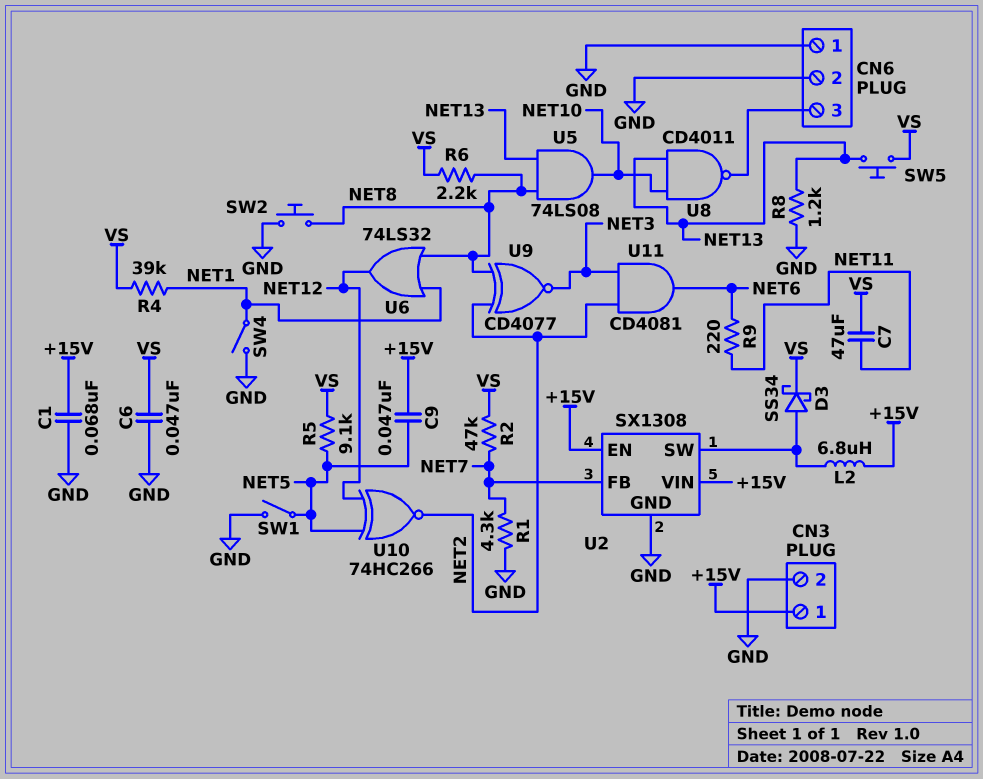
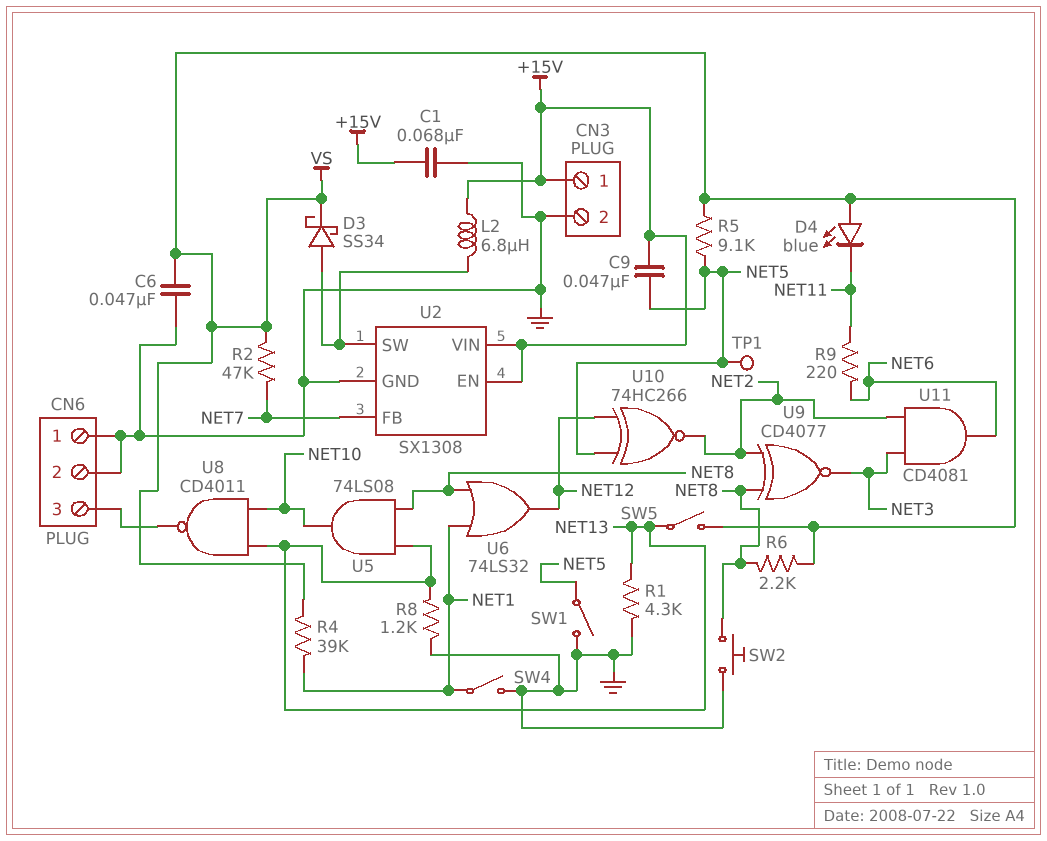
C7: 47uF (NET11, VS) -> none
D4: none -> LED blue (A VS, K NET11)
R1: 4.3k (GND, NET7) -> 4.3k (GND, NET13)
SW5: button (NET13, VS) -> switch (NET13, VS)
TP1: none -> test point (NET5)

